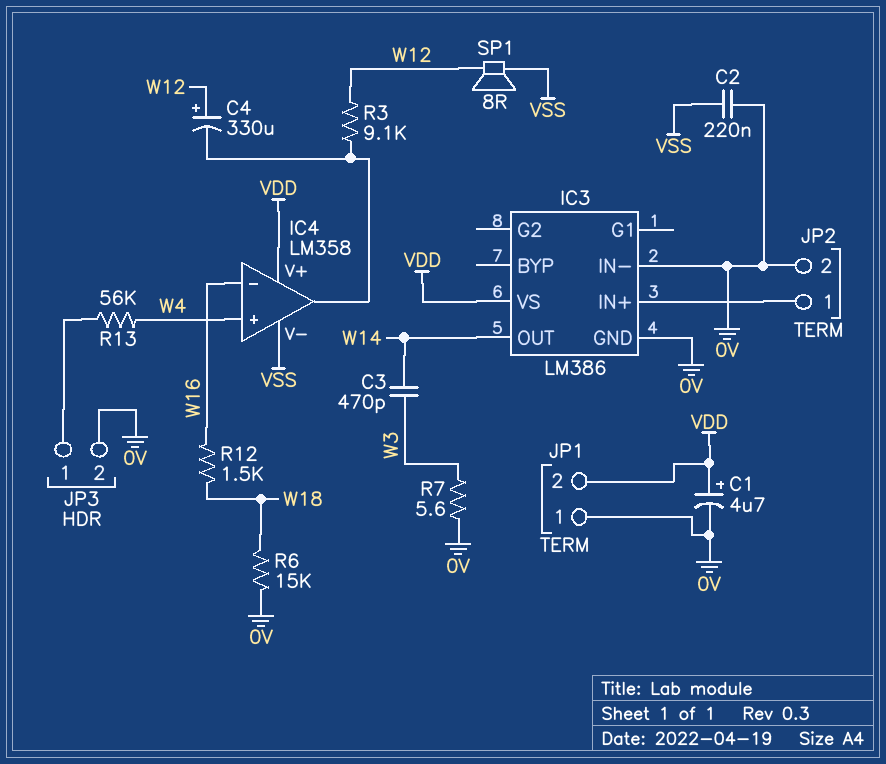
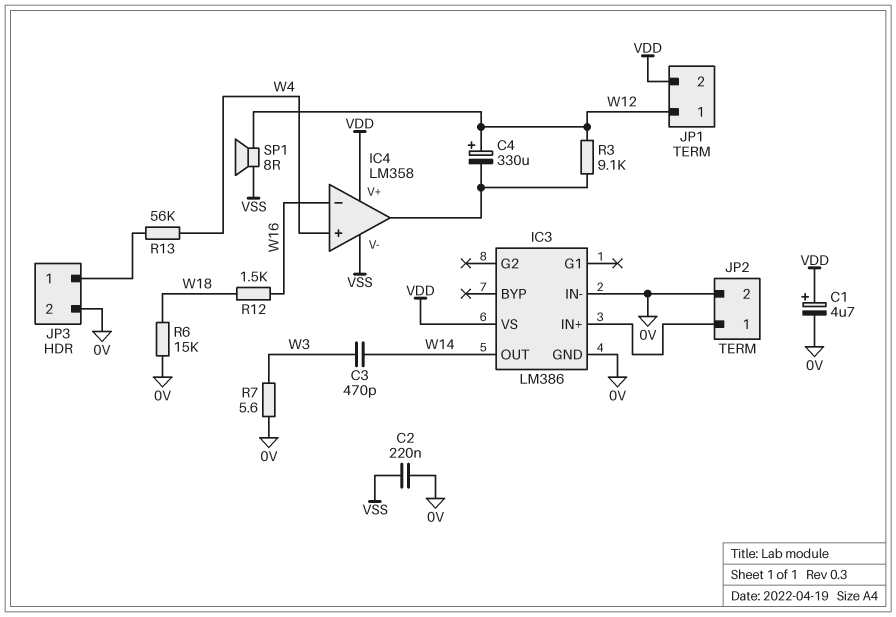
JP1 pin 1: 0V -> W12

